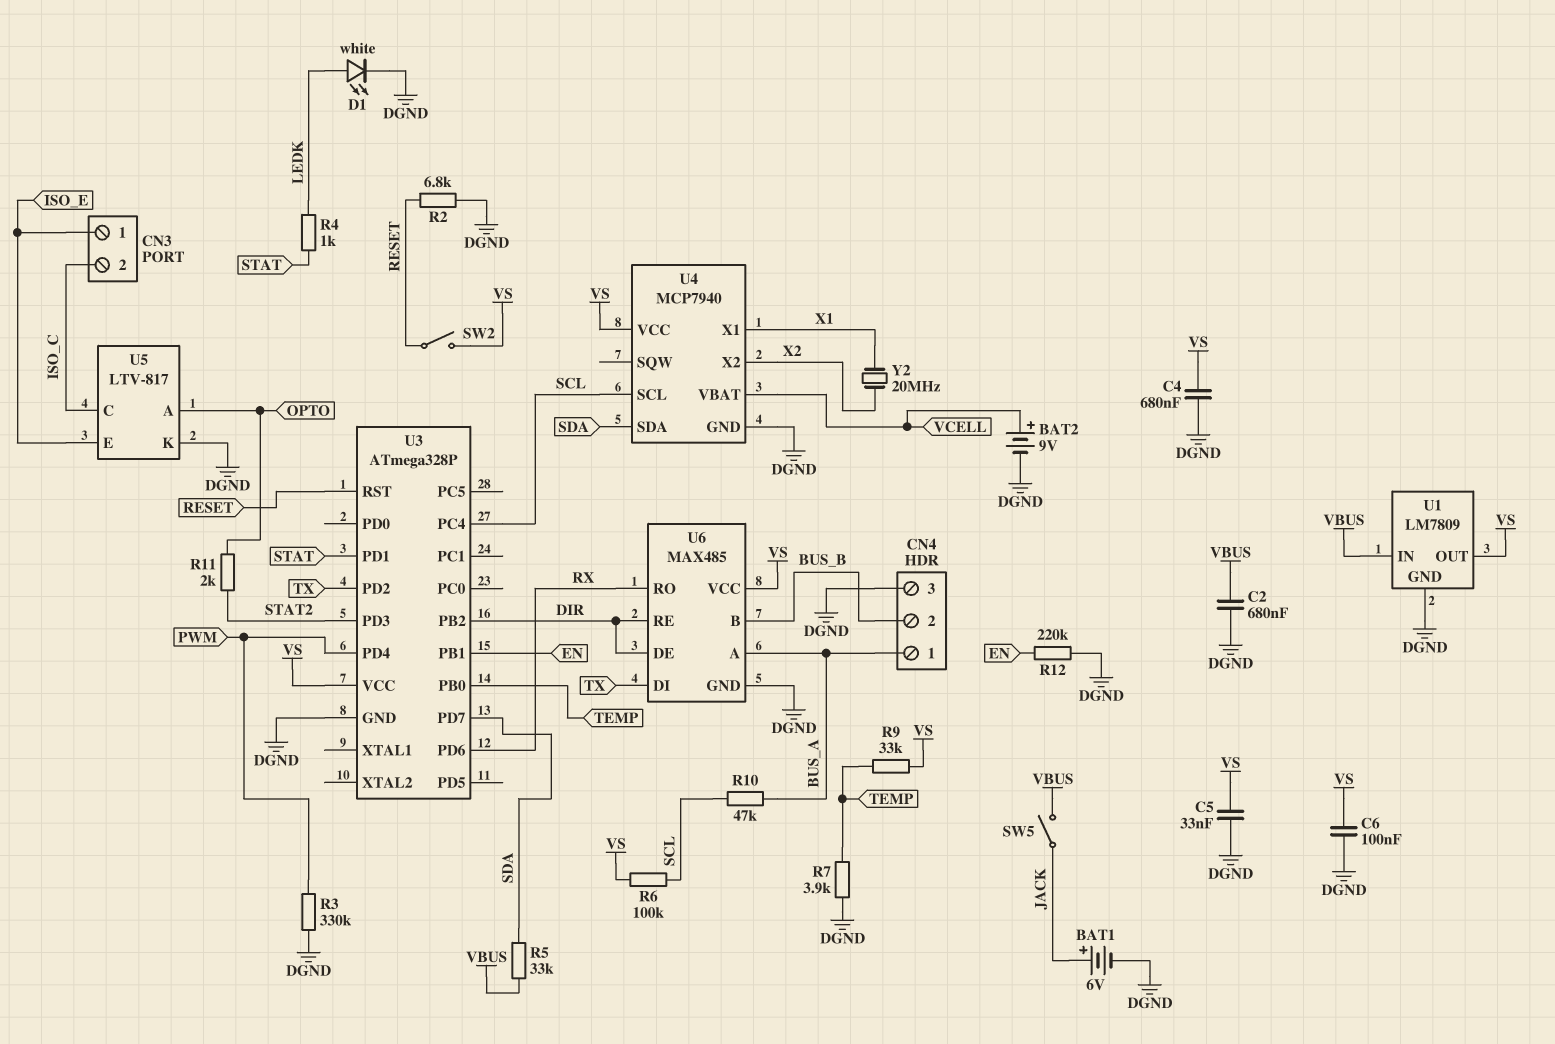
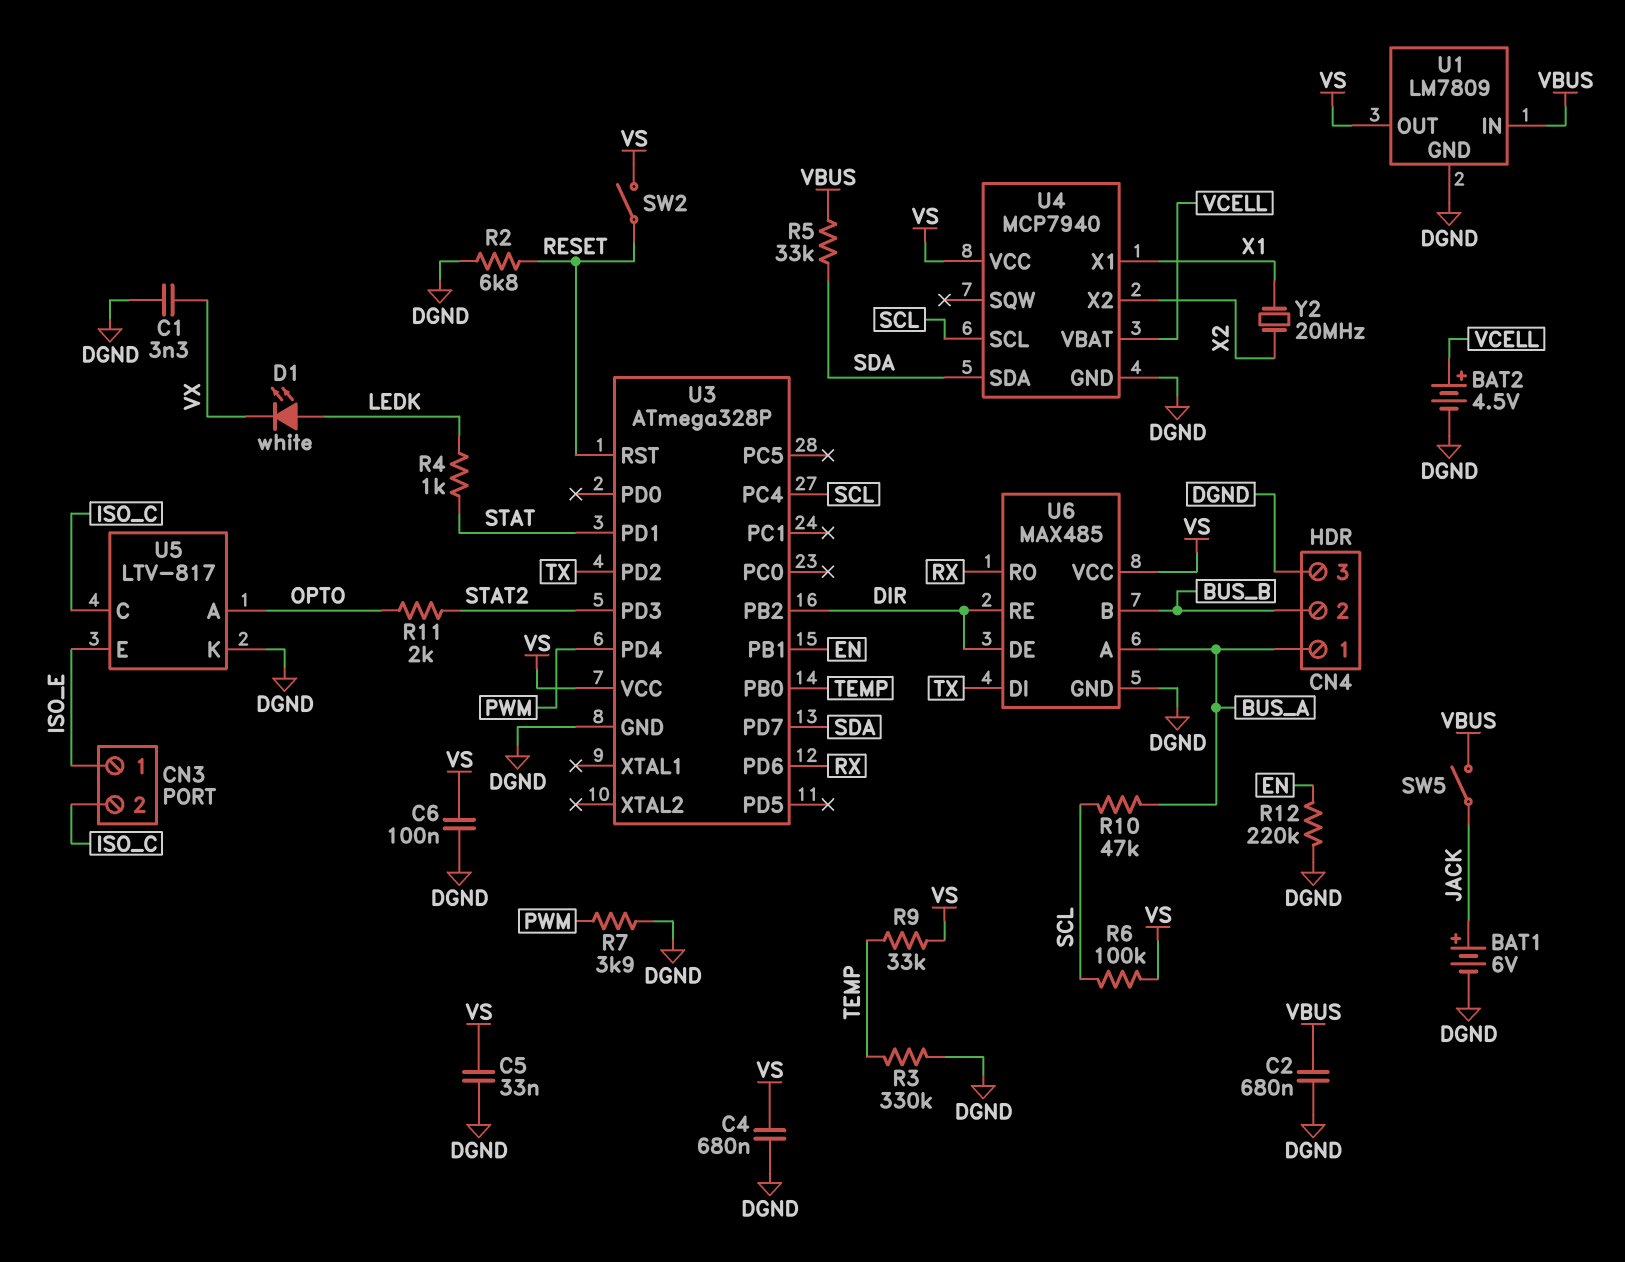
BAT2: 9V (plus VCELL, minus DGND) -> 4.5V (plus VCELL, minus DGND)
C1: none -> 3.3nF (DGND, VX)
D1: LED white (A LEDK, K DGND) -> LED white (A LEDK, K VX)
R3: 330k (DGND, PWM) -> 330k (DGND, TEMP)
R7: 3.9k (DGND, TEMP) -> 3.9k (DGND, PWM)

